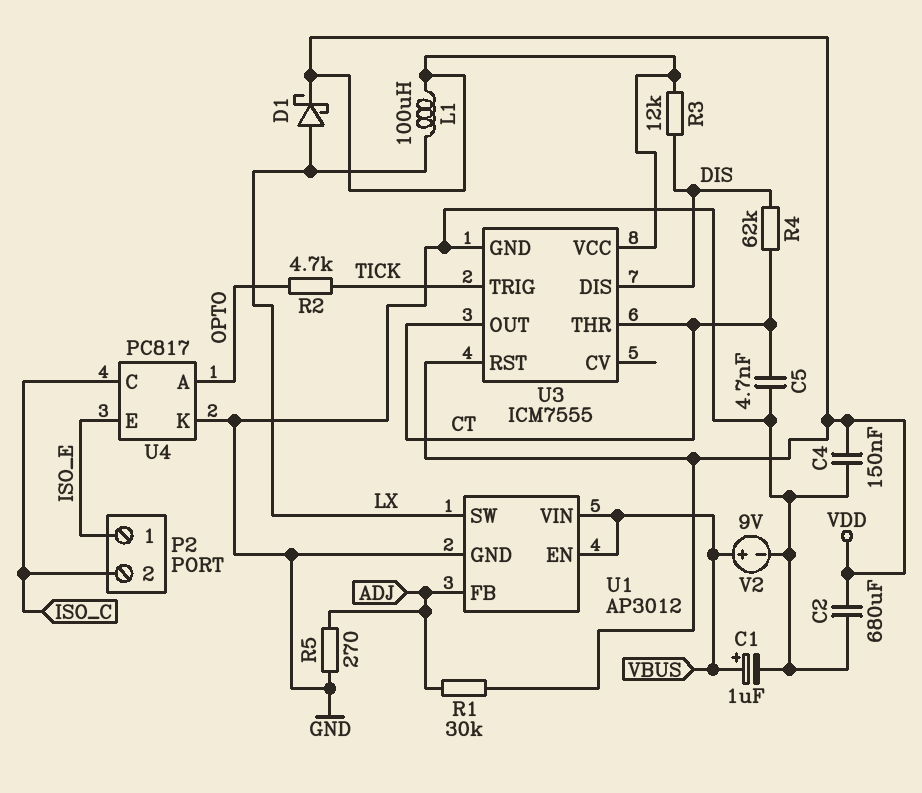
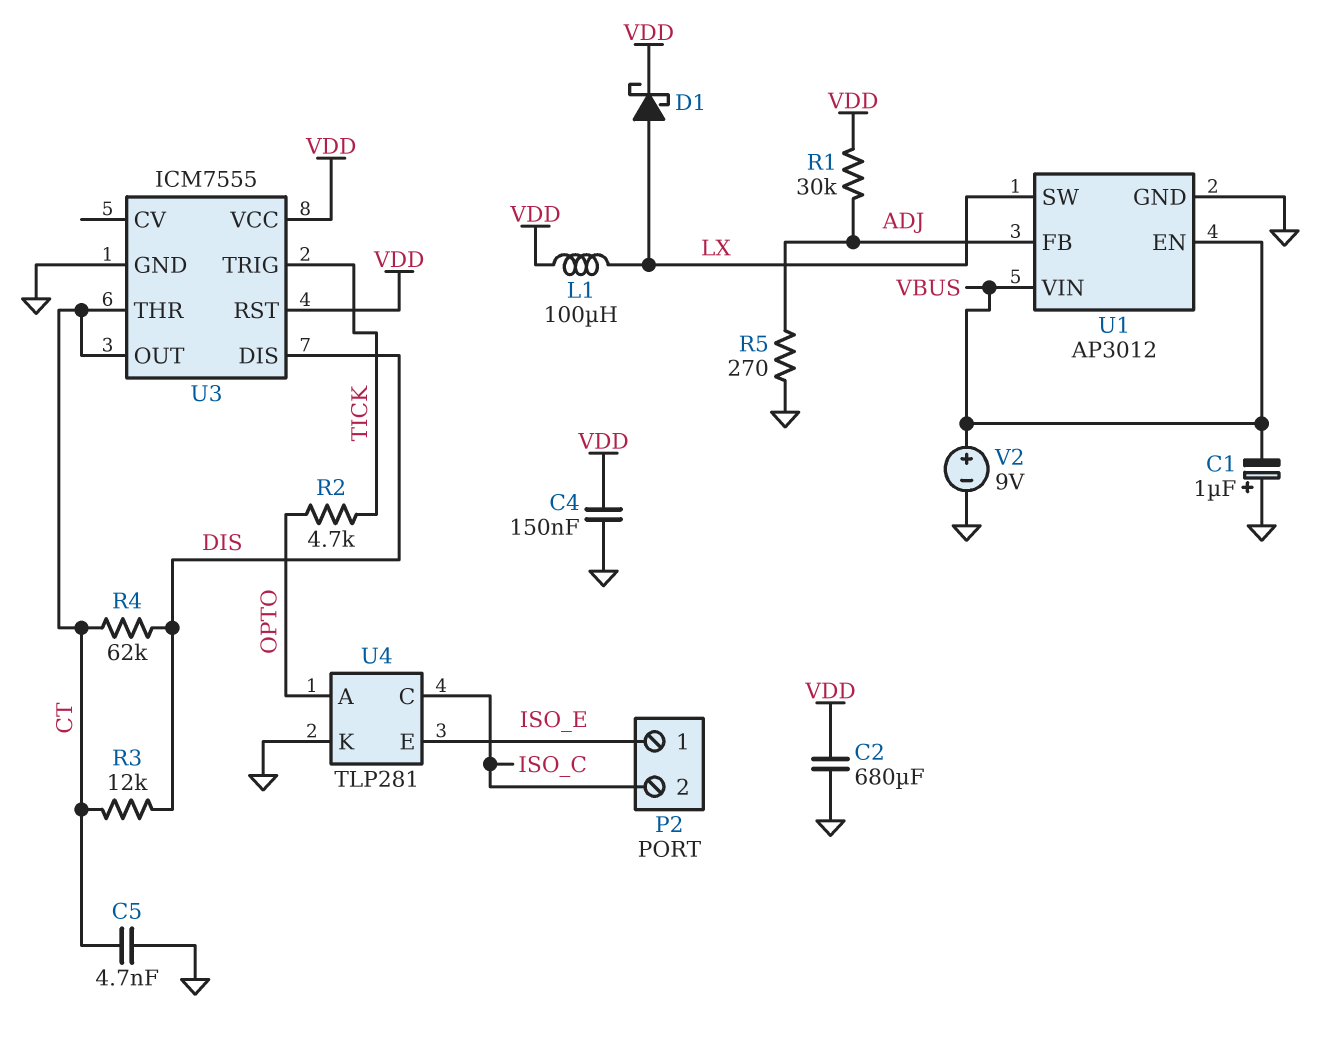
C1: 1uF (plus VBUS, minus GND) -> 1uF (plus GND, minus VBUS)
R3: 12k (DIS, VDD) -> 12k (CT, DIS)
U4: PC817 -> TLP281

